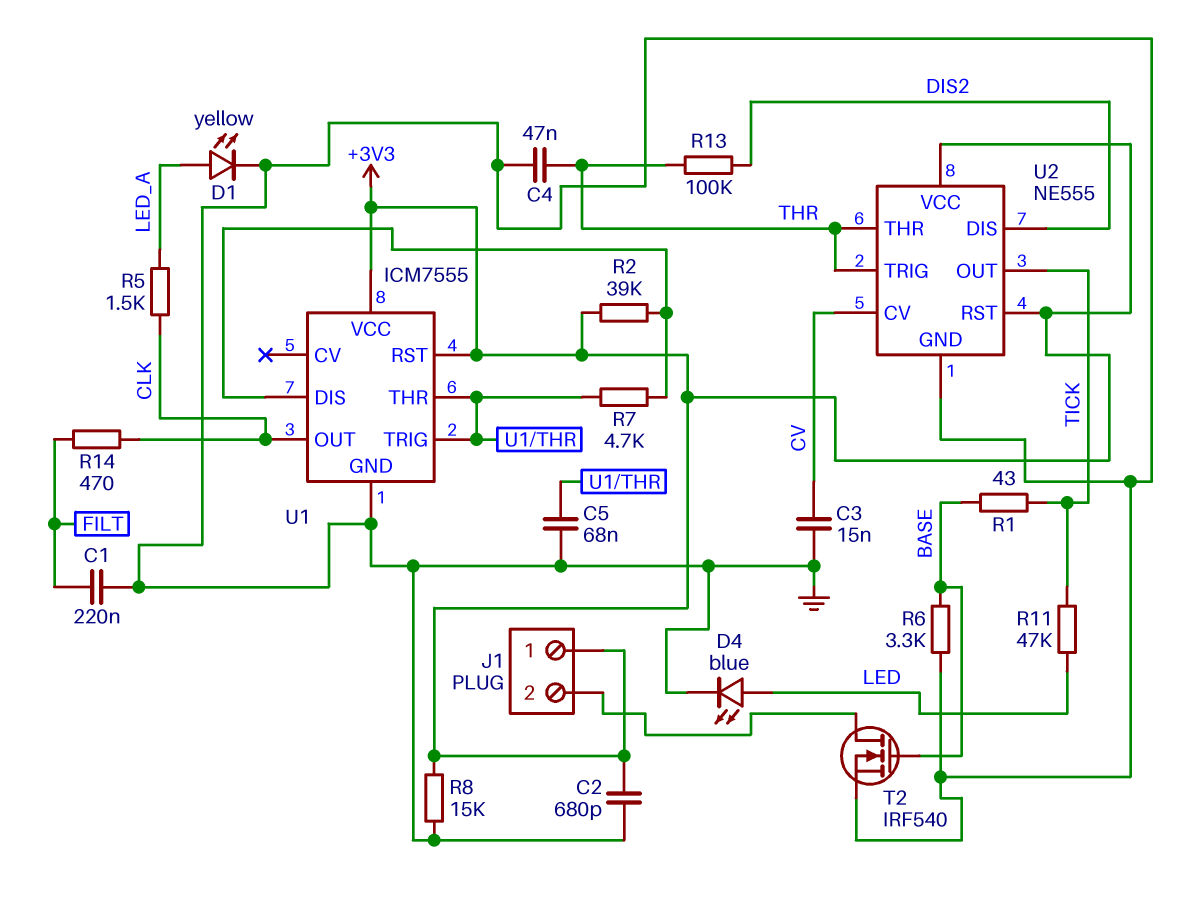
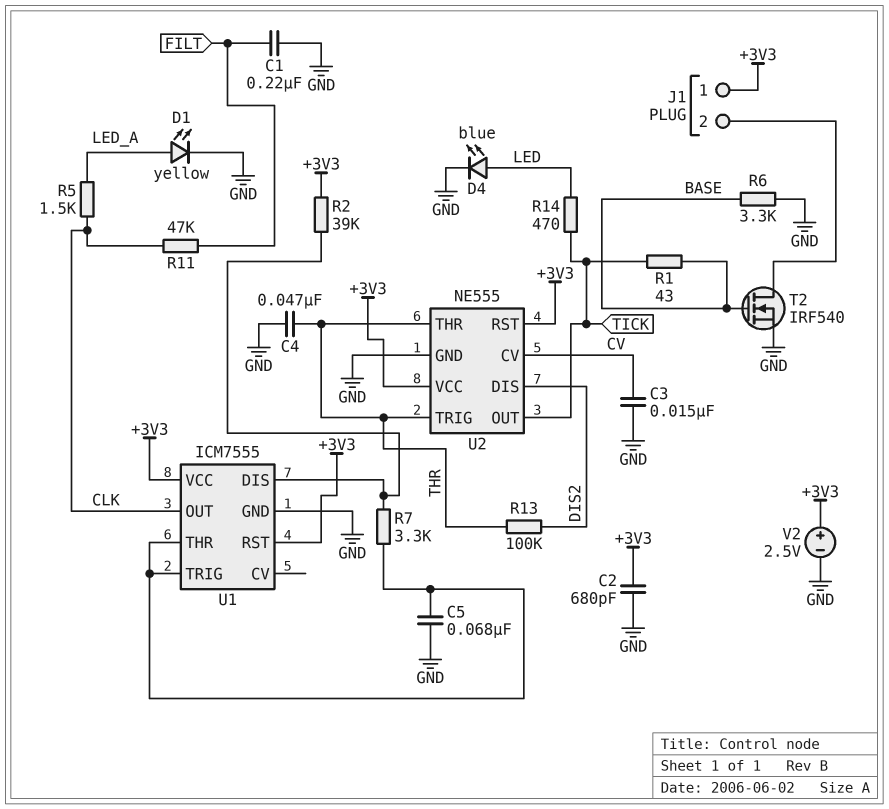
R7: 4.7k (U1/DIS, U1/THR) -> 3.3k (U1/DIS, U1/THR)
R8: 15k (+3V3, GND) -> none
R11: 47k (LED, TICK) -> 47k (CLK, FILT)
R14: 470 (CLK, FILT) -> 470 (LED, TICK)
V2: none -> 2.5V (plus +3V3, minus GND)

